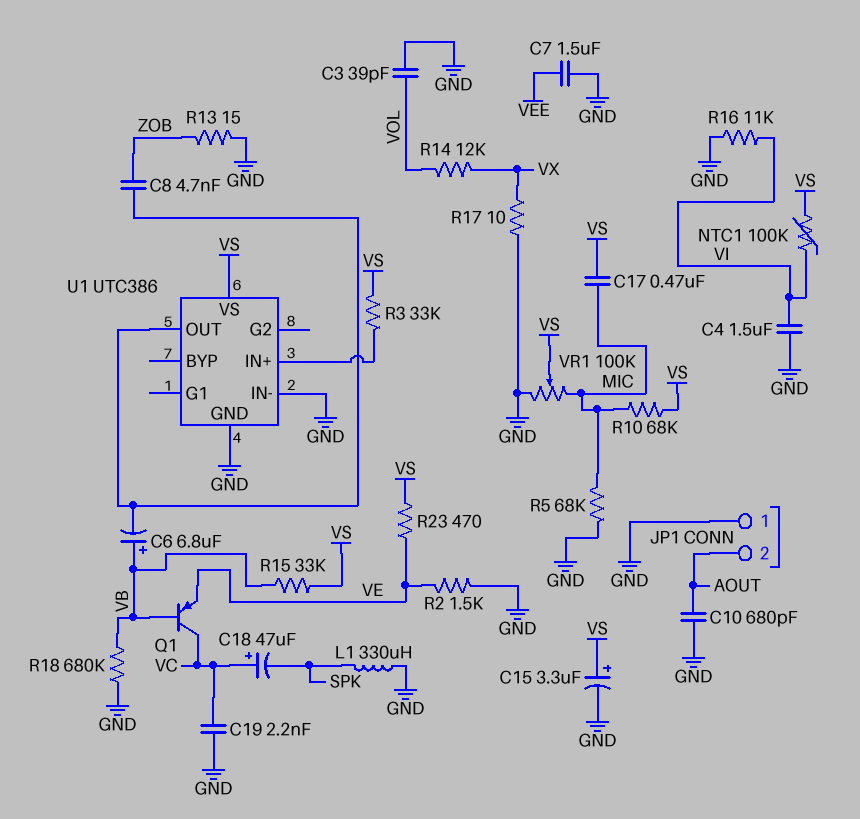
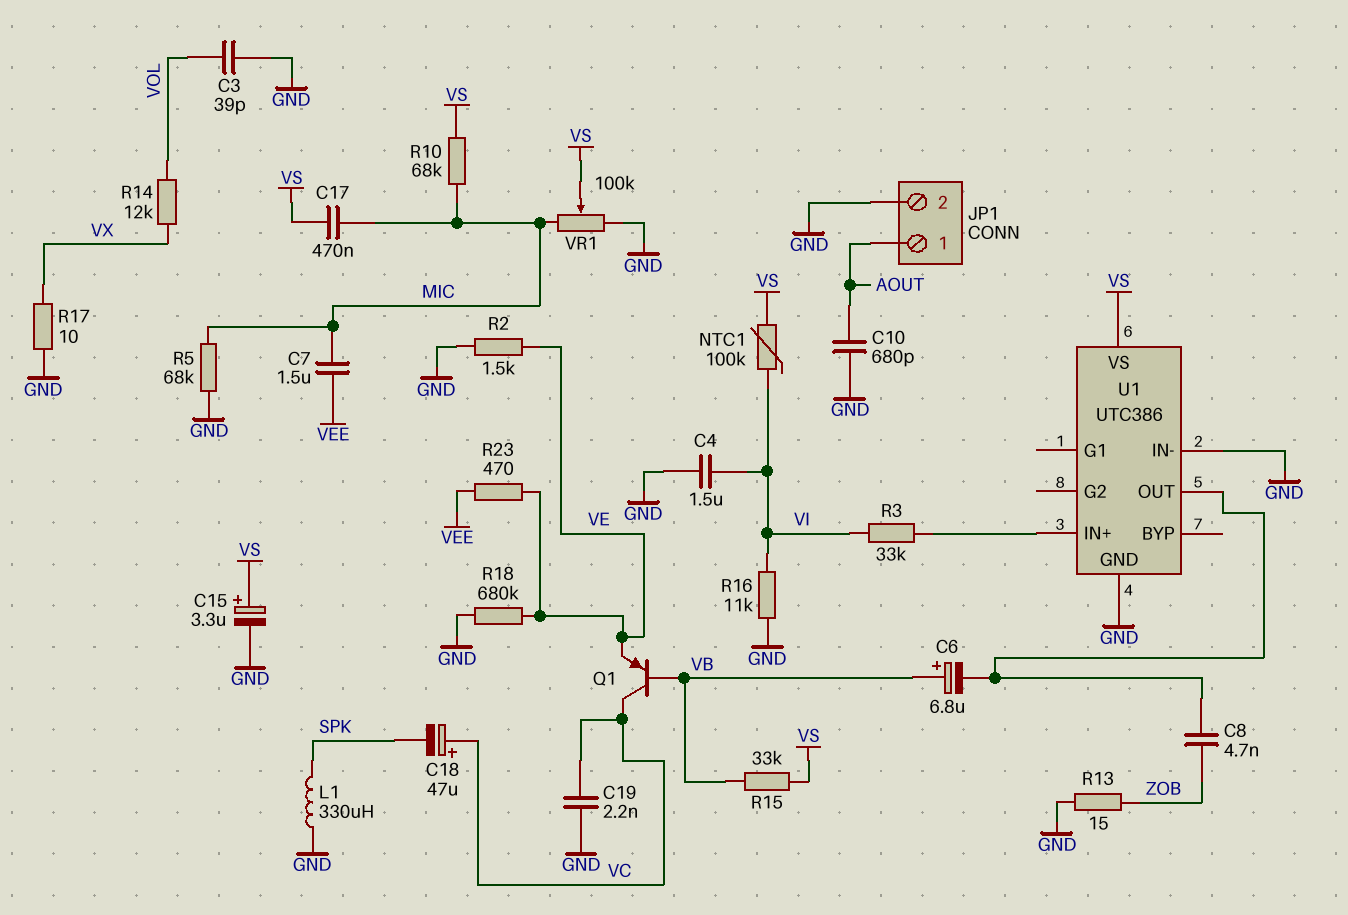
C7: 1.5uF (GND, VEE) -> 1.5uF (MIC, VEE)
JP1 pin 1: GND -> AOUT
JP1 pin 2: AOUT -> GND
R3: 33k (U1/IN+, VS) -> 33k (U1/IN+, VI)
R18: 680k (GND, VB) -> 680k (GND, VE)
R23: 470 (VE, VS) -> 470 (VE, VEE)

